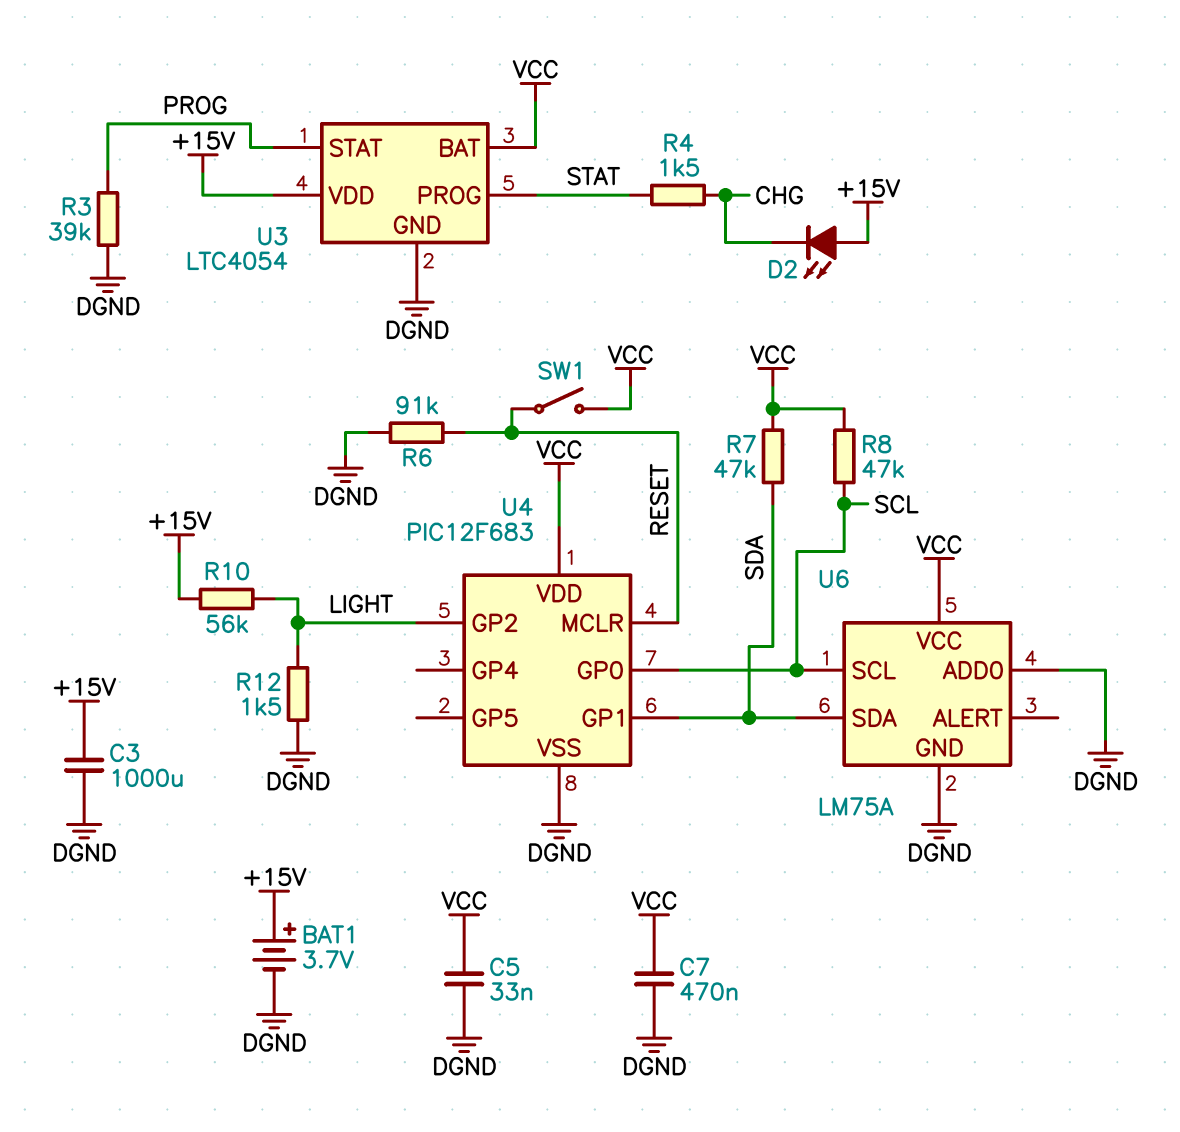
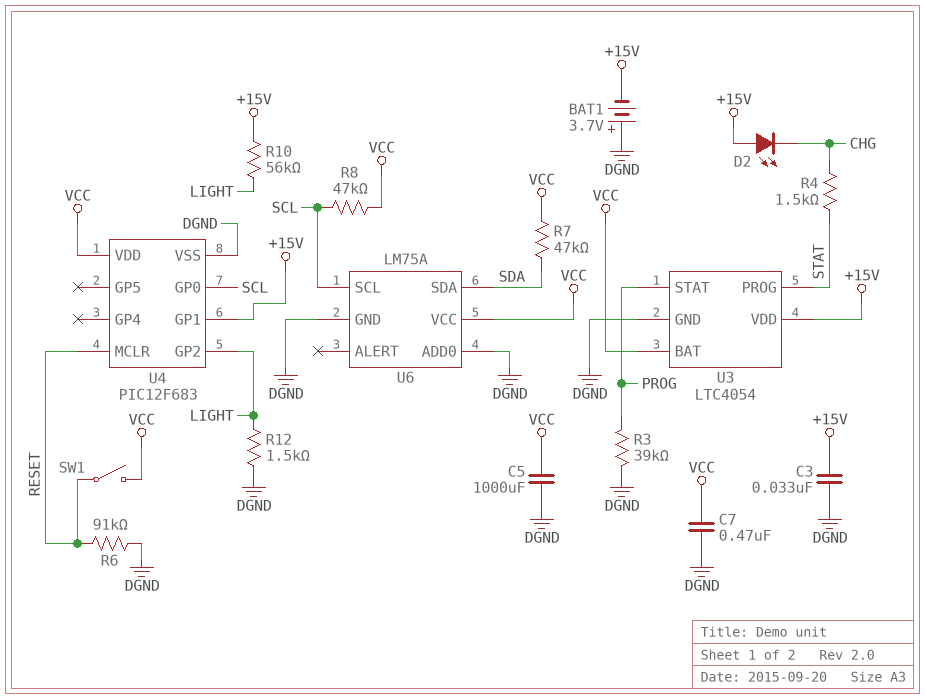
BAT1: 3.7V (plus +15V, minus DGND) -> 3.7V (plus DGND, minus +15V)
C3: 1000uF (+15V, DGND) -> 33nF (+15V, DGND)
C5: 33nF (DGND, VCC) -> 1000uF (DGND, VCC)
U4 pin GP1: SDA -> +15V

